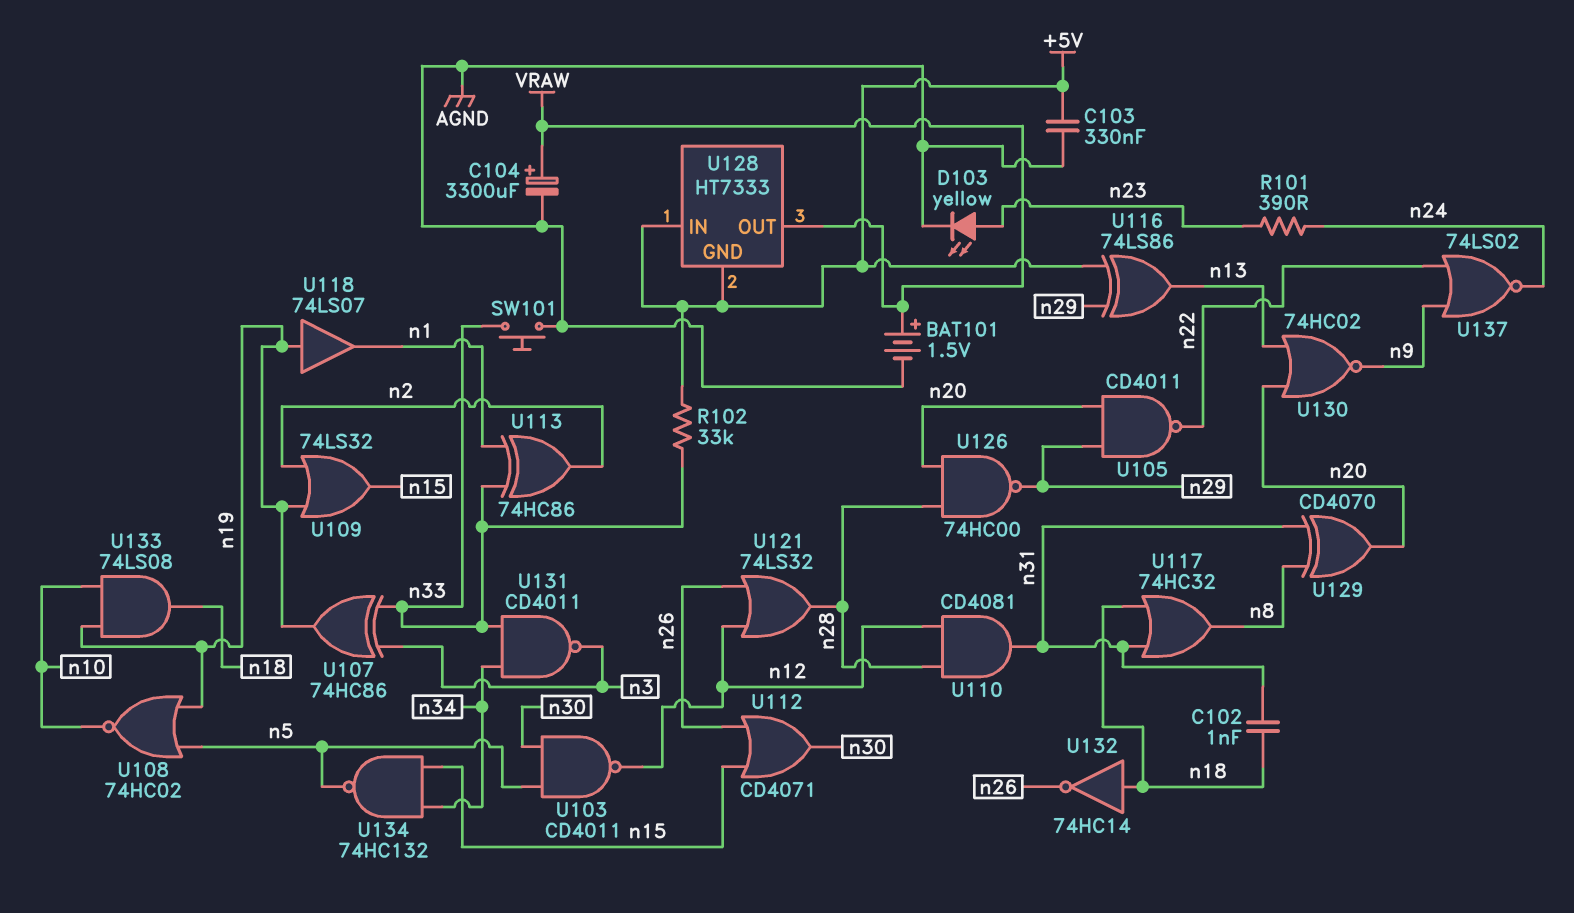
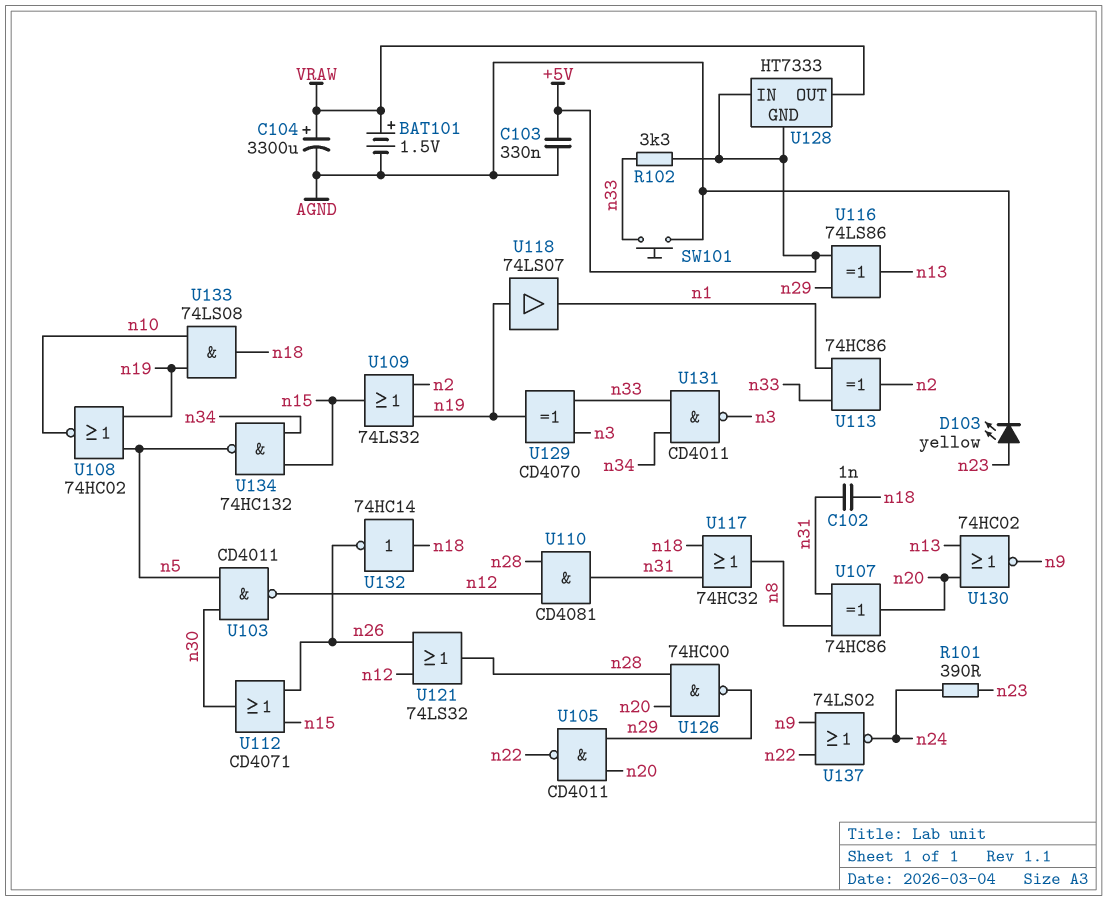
R102: 33k (+5V, n33) -> 3.3k (+5V, n33)
U107: XOR 74HC86 (in n3, in n33, out n19) -> XOR 74HC86 (in n8, in n31, out n20)
U129: XOR CD4070 (in n8, in n31, out n20) -> XOR CD4070 (in n3, in n33, out n19)

